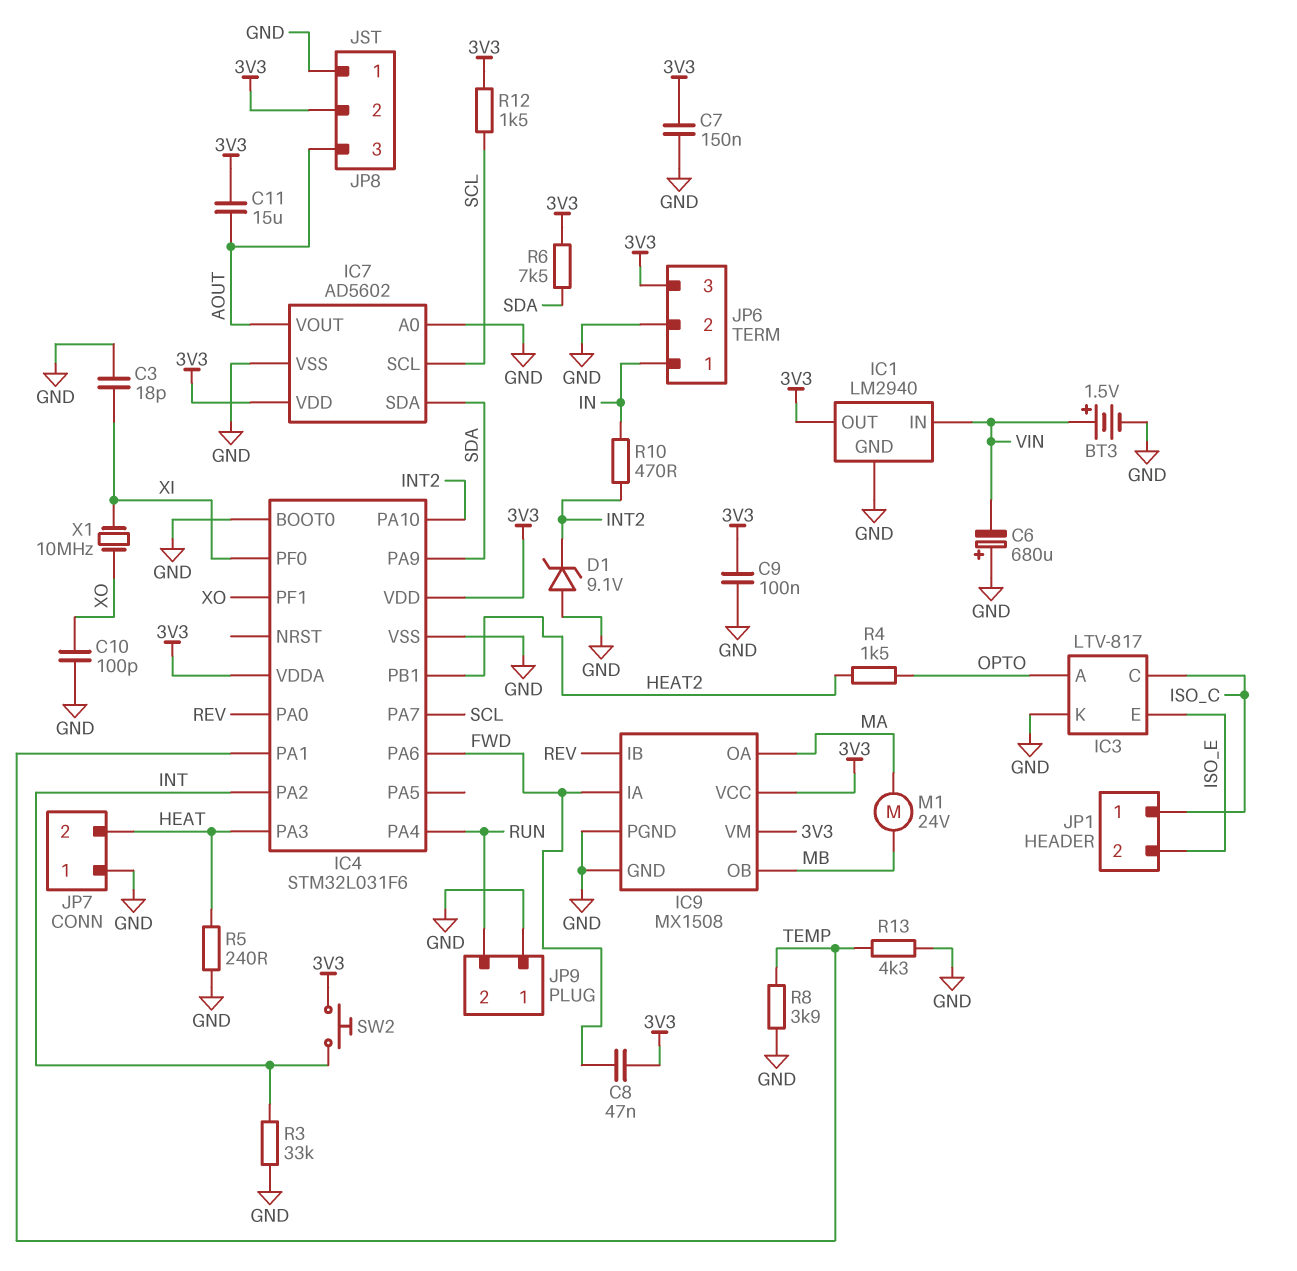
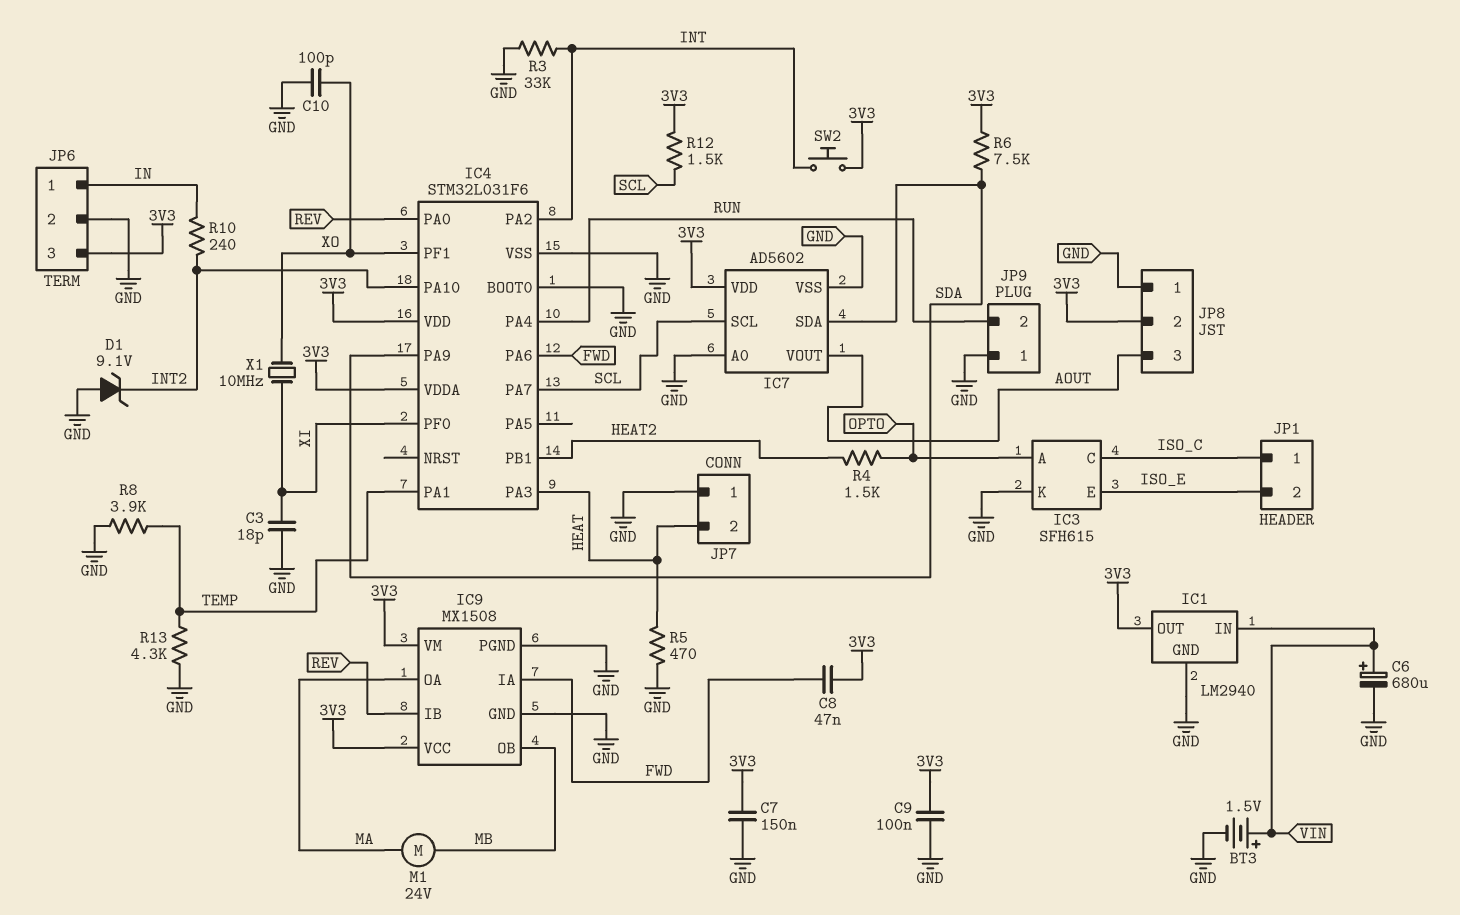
C6: 680uF (plus GND, minus VIN) -> 680uF (plus VIN, minus GND)
C11: 15uF (3V3, AOUT) -> none
IC3: LTV-817 -> SFH615
R5: 240 (GND, HEAT) -> 470 (GND, HEAT)
R10: 470 (IN, INT2) -> 240 (IN, INT2)

